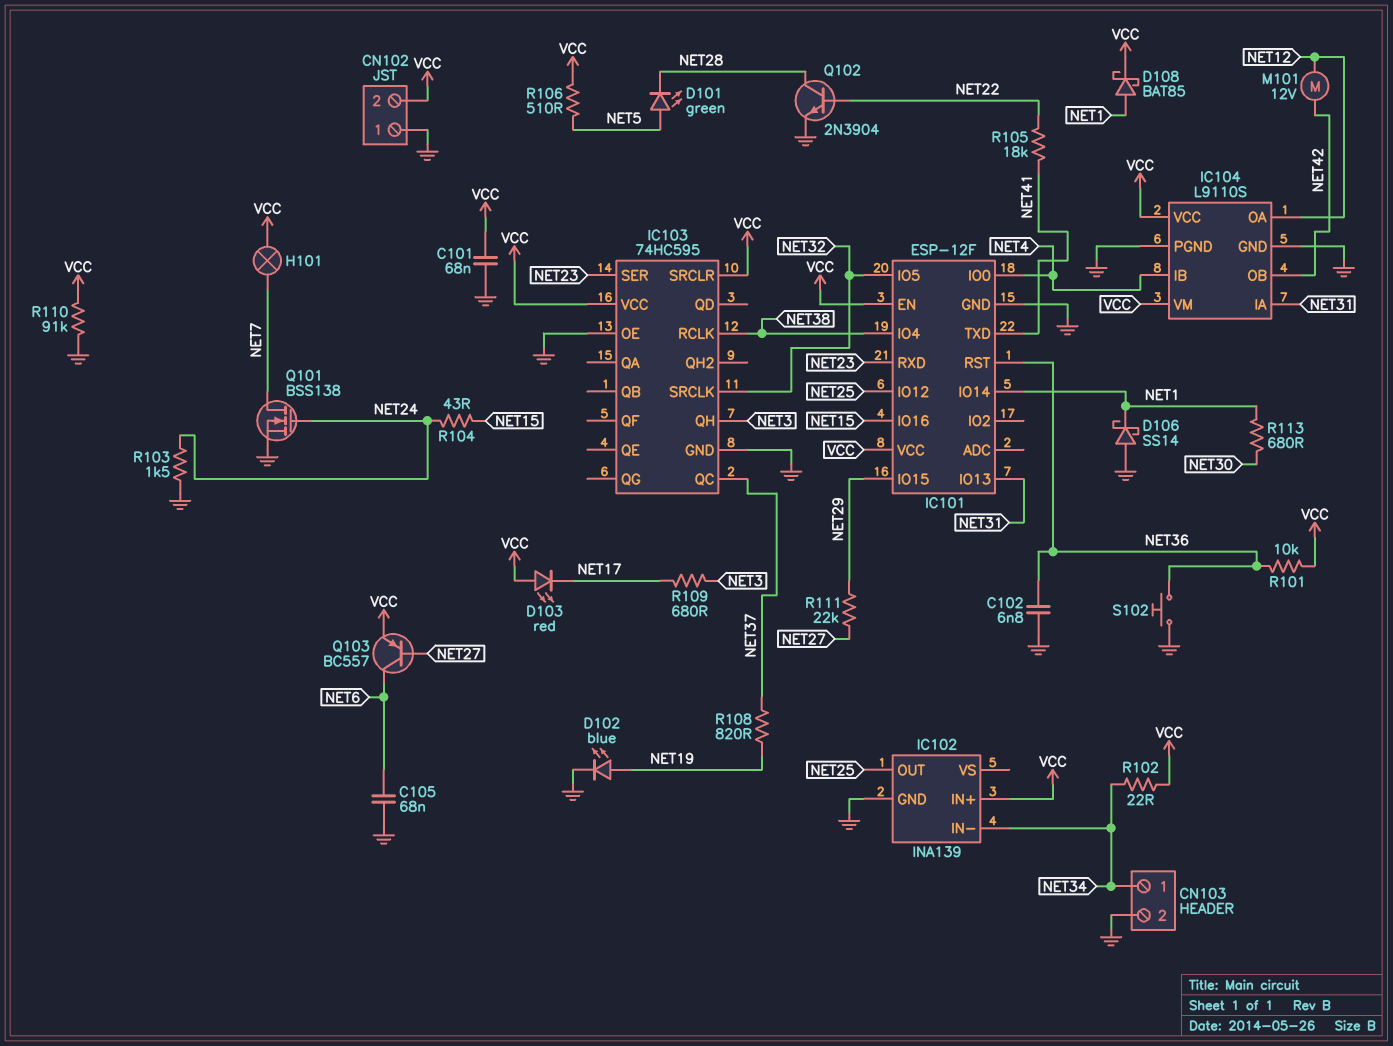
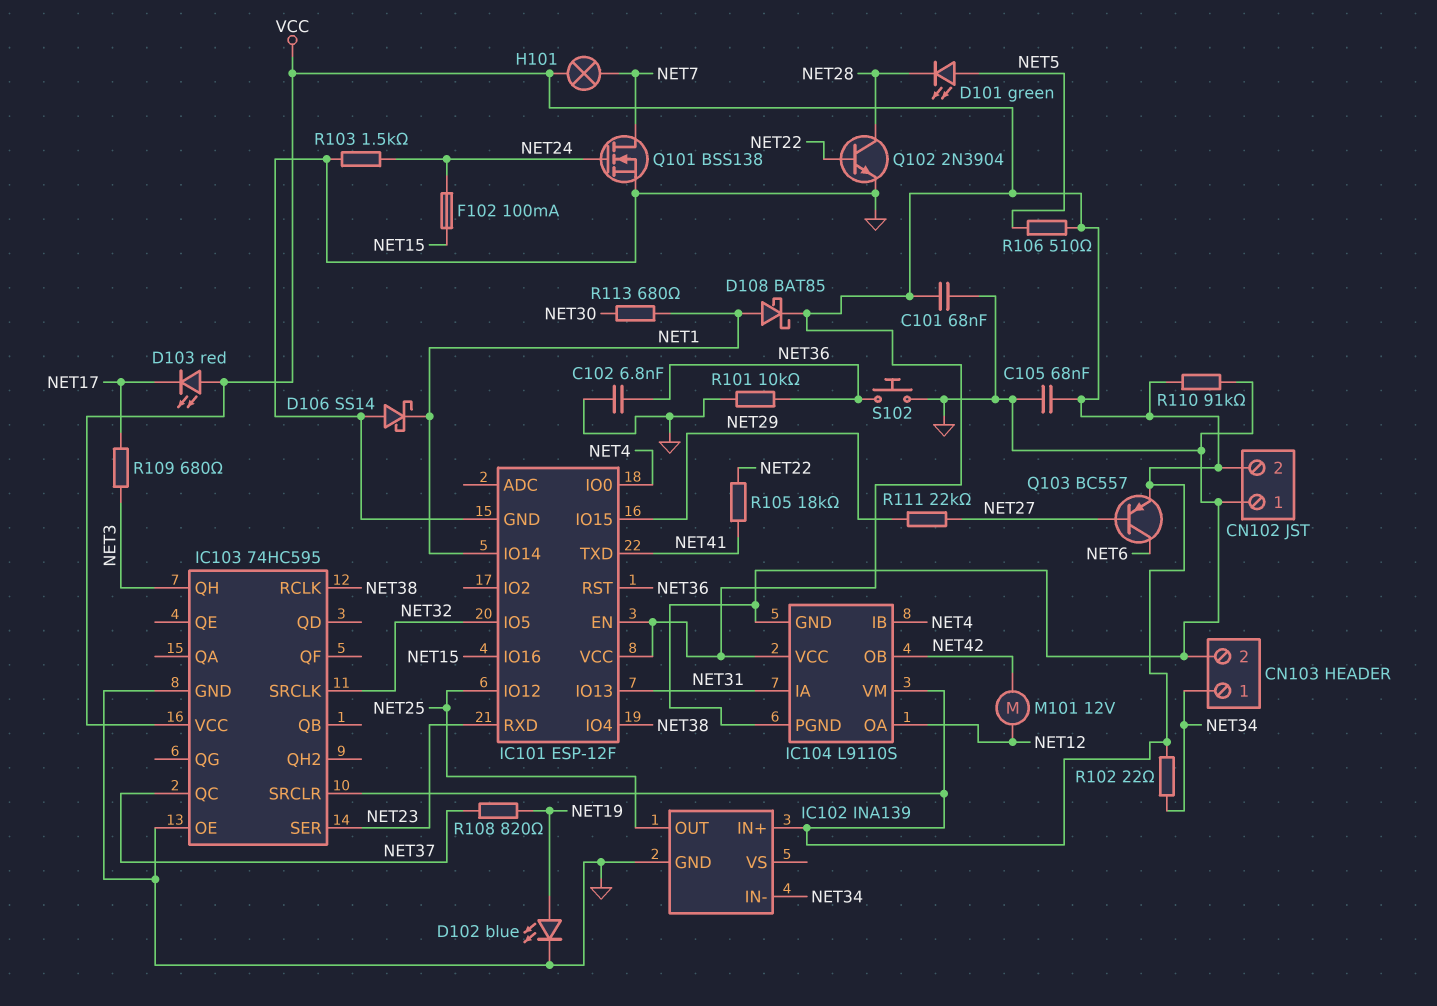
C105: 68nF (GND, NET6) -> 68nF (GND, VCC)
F102: none -> 100mA (NET15, NET24)
R101: 10k (NET36, VCC) -> 10k (GND, NET36)
R104: 43 (NET15, NET24) -> none

